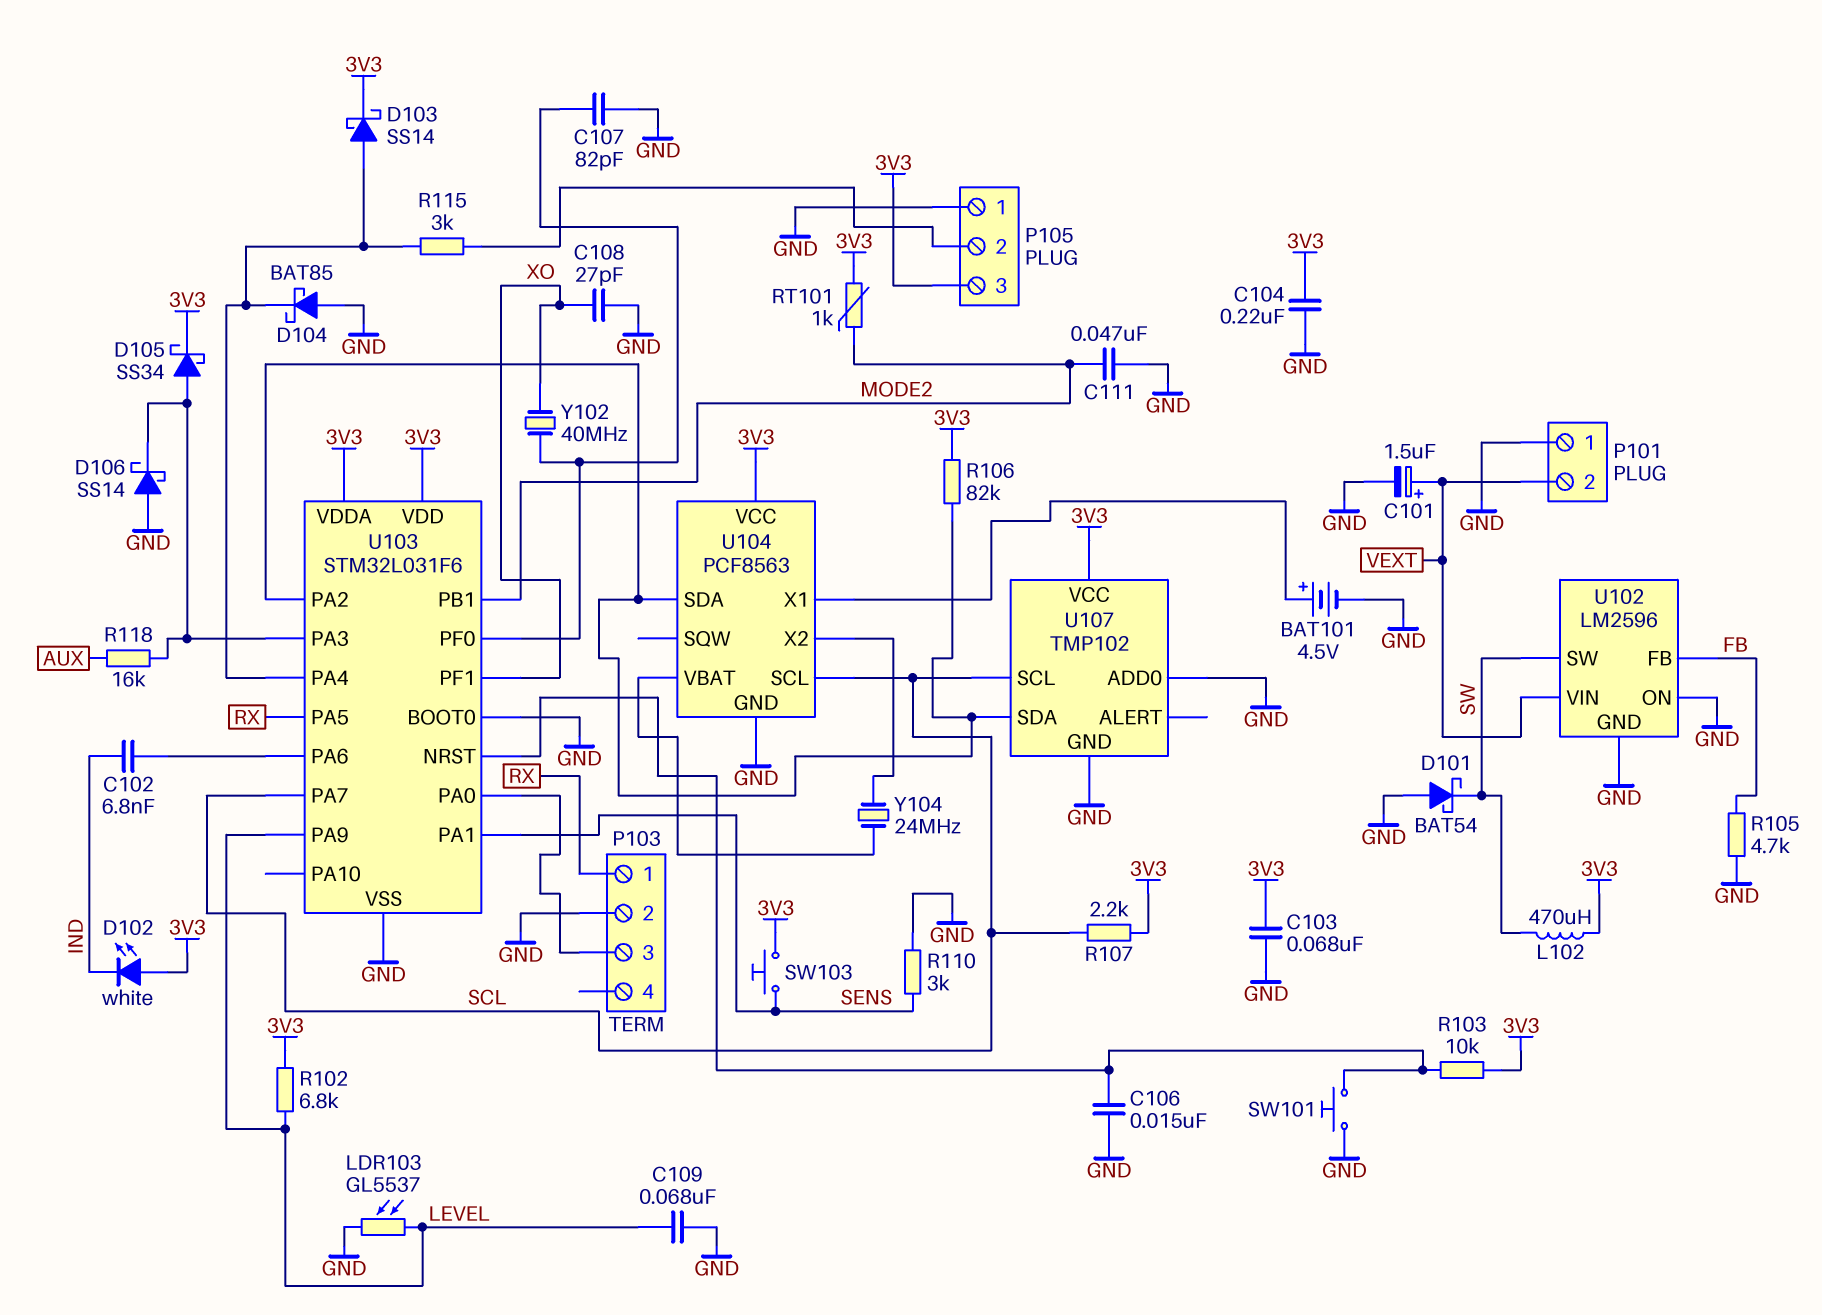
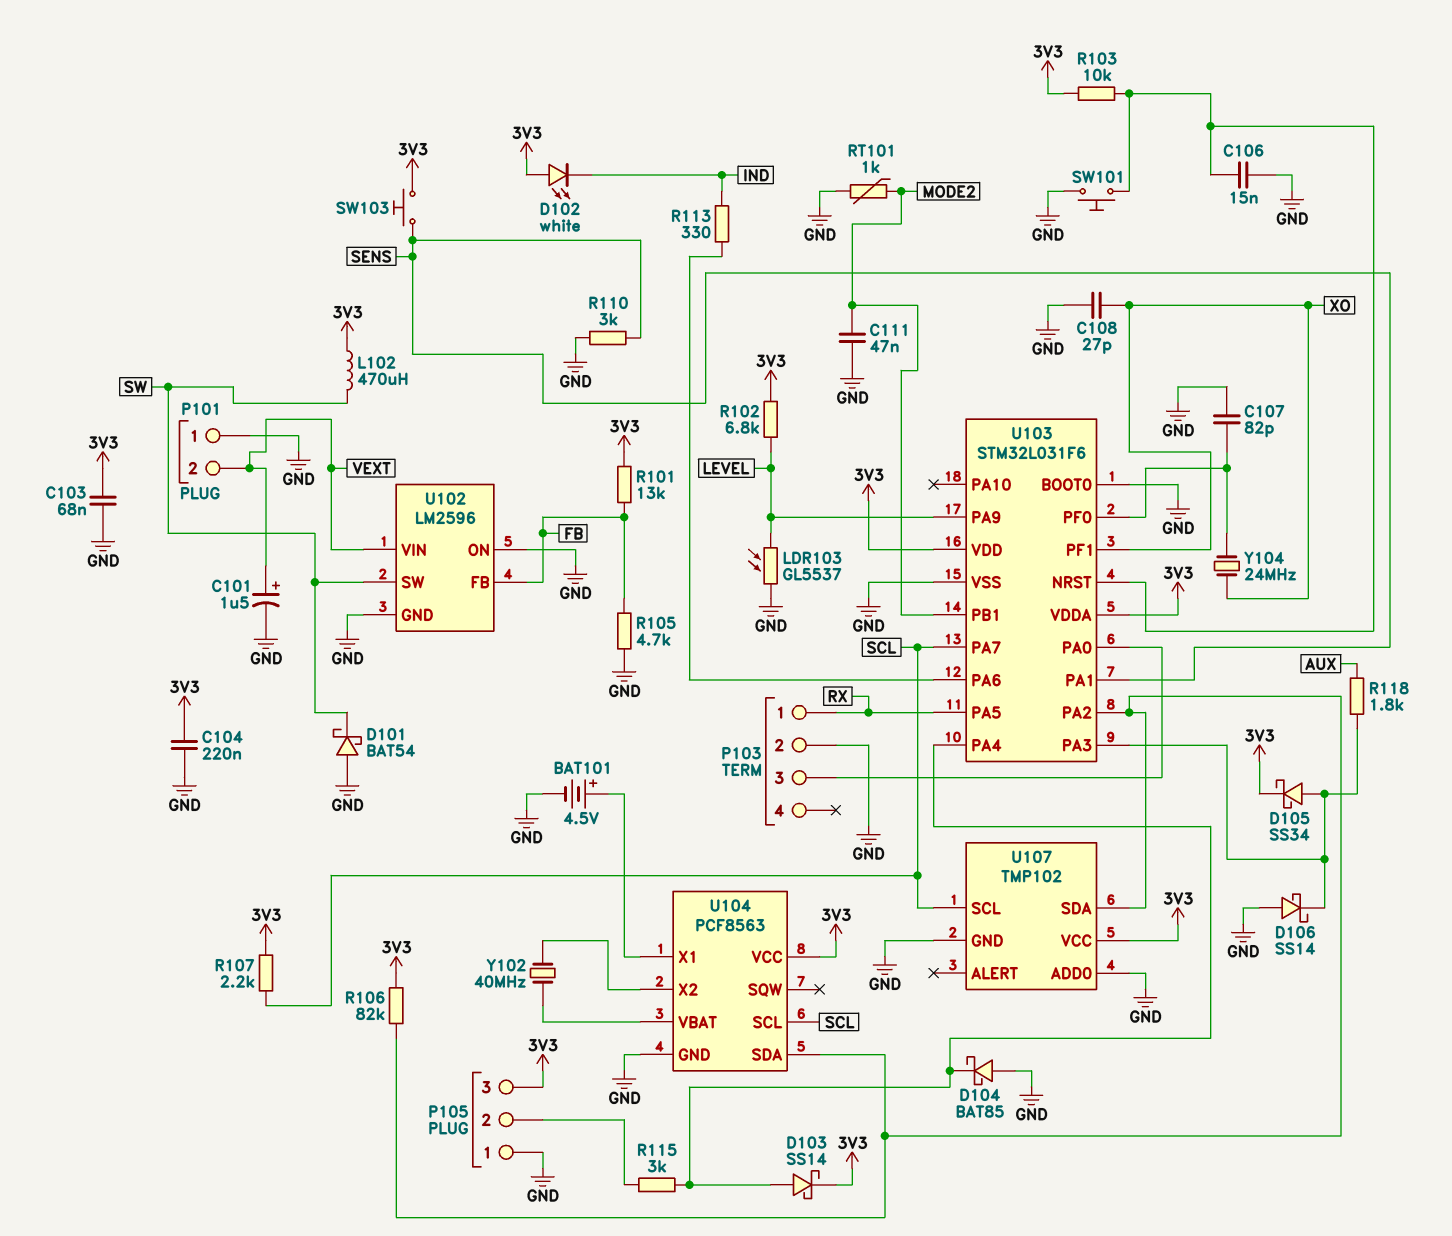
C102: 6.8nF (IND, U103/PA6) -> none
C109: 68nF (GND, LEVEL) -> none
R101: none -> 13k (3V3, FB)
R113: none -> 330 (IND, U103/PA6)
R118: 16k (AUX, U103/PA3) -> 1.8k (AUX, U103/PA3)
RT101: 1k (3V3, MODE2) -> 1k (GND, MODE2)
Y102: 40MHz (U103/PF0, XO) -> 40MHz (U104/VBAT, U104/X2)
Y104: 24MHz (U104/VBAT, U104/X2) -> 24MHz (U103/PF0, XO)

